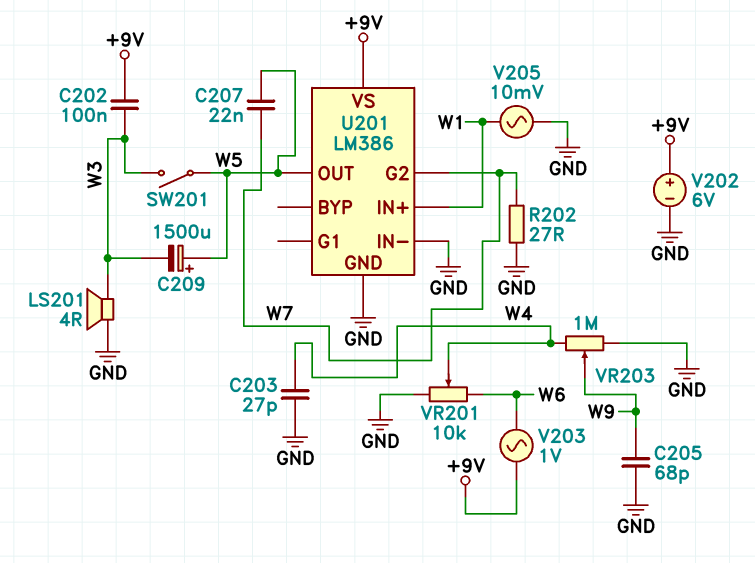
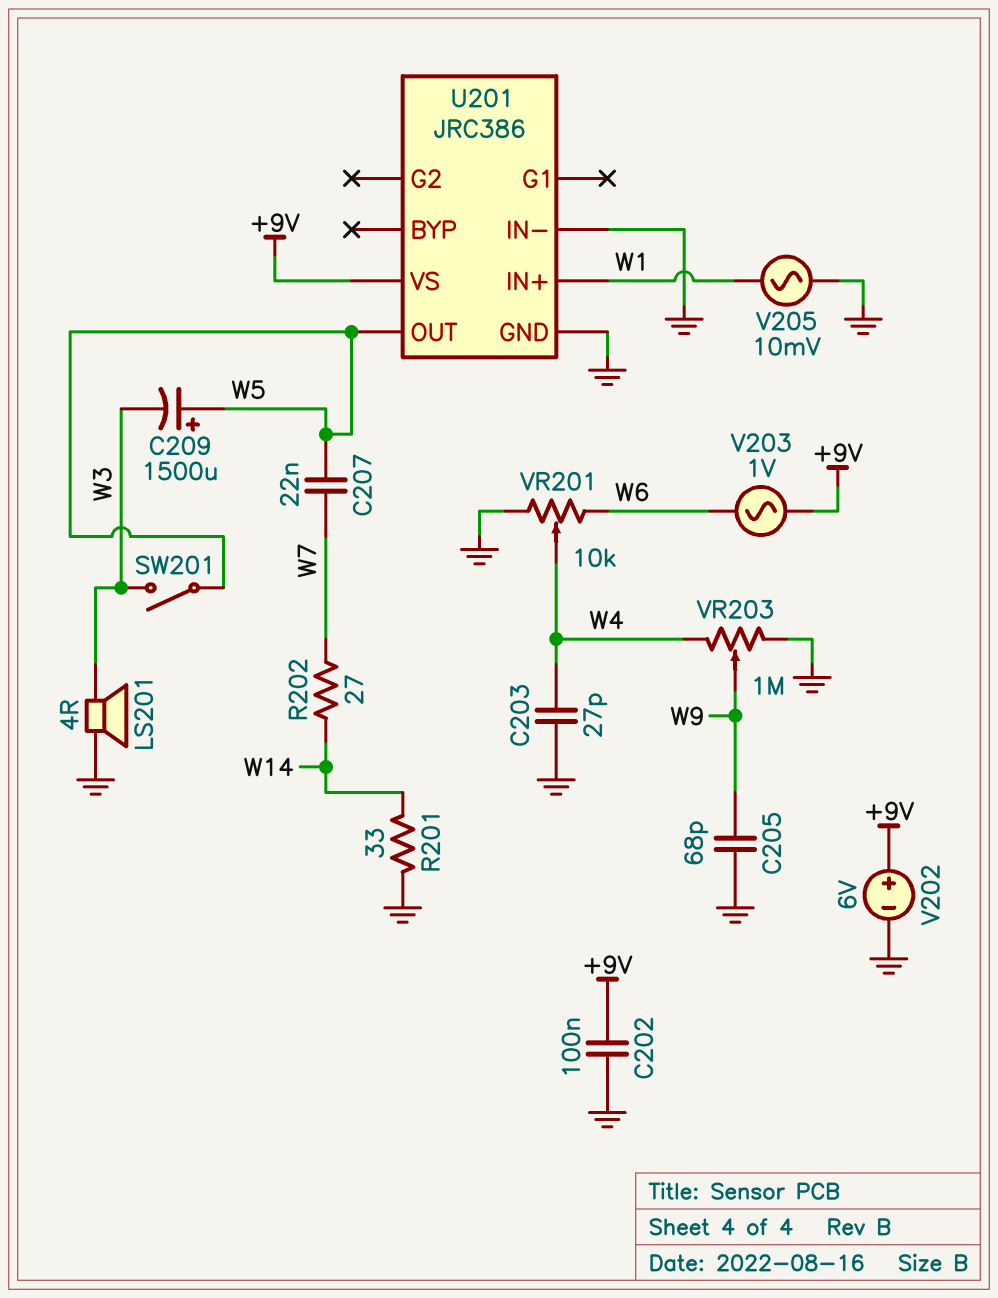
C202: 100nF (+9V, W3) -> 100nF (+9V, GND)
R201: none -> 33 (GND, W14)
R202: 27 (GND, W7) -> 27 (W7, W14)
U201: LM386 -> JRC386
U201 pin G2: W7 -> none

